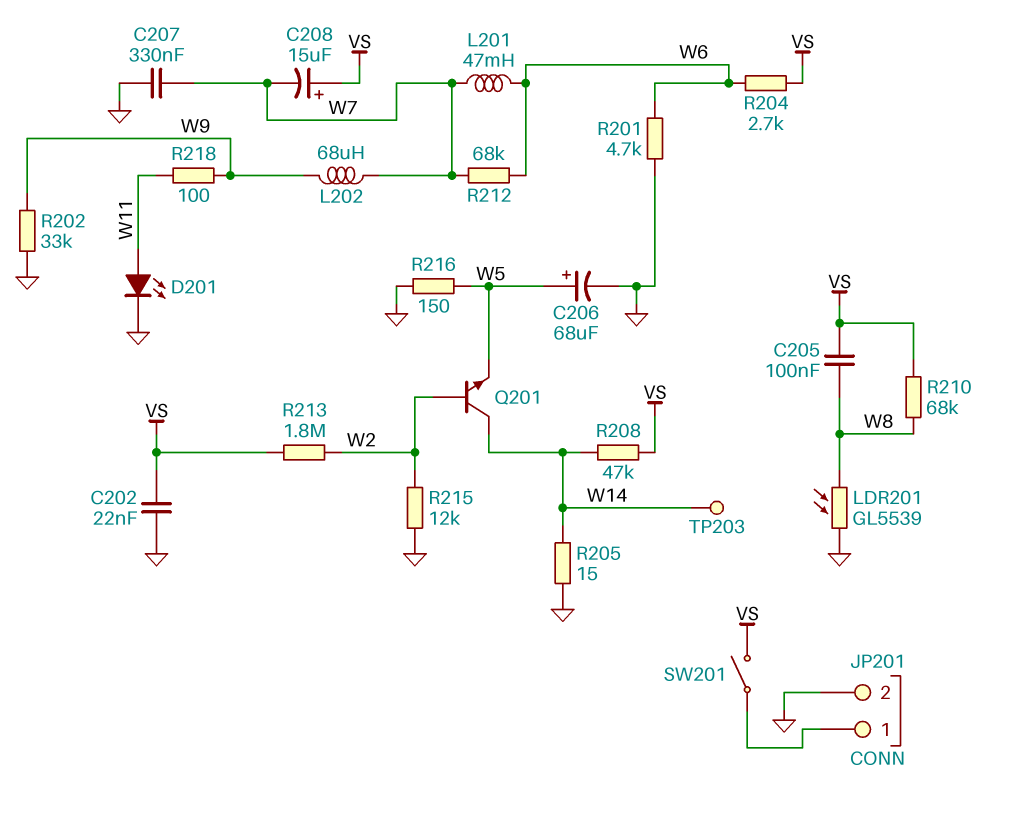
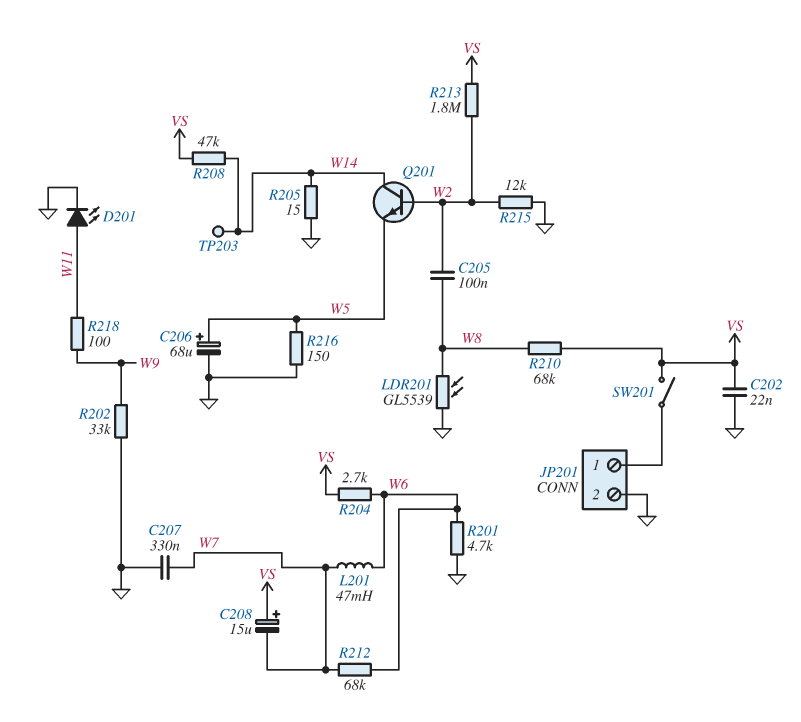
C205: 100nF (VS, W8) -> 100nF (W2, W8)
L202: 68uH (W7, W9) -> none

